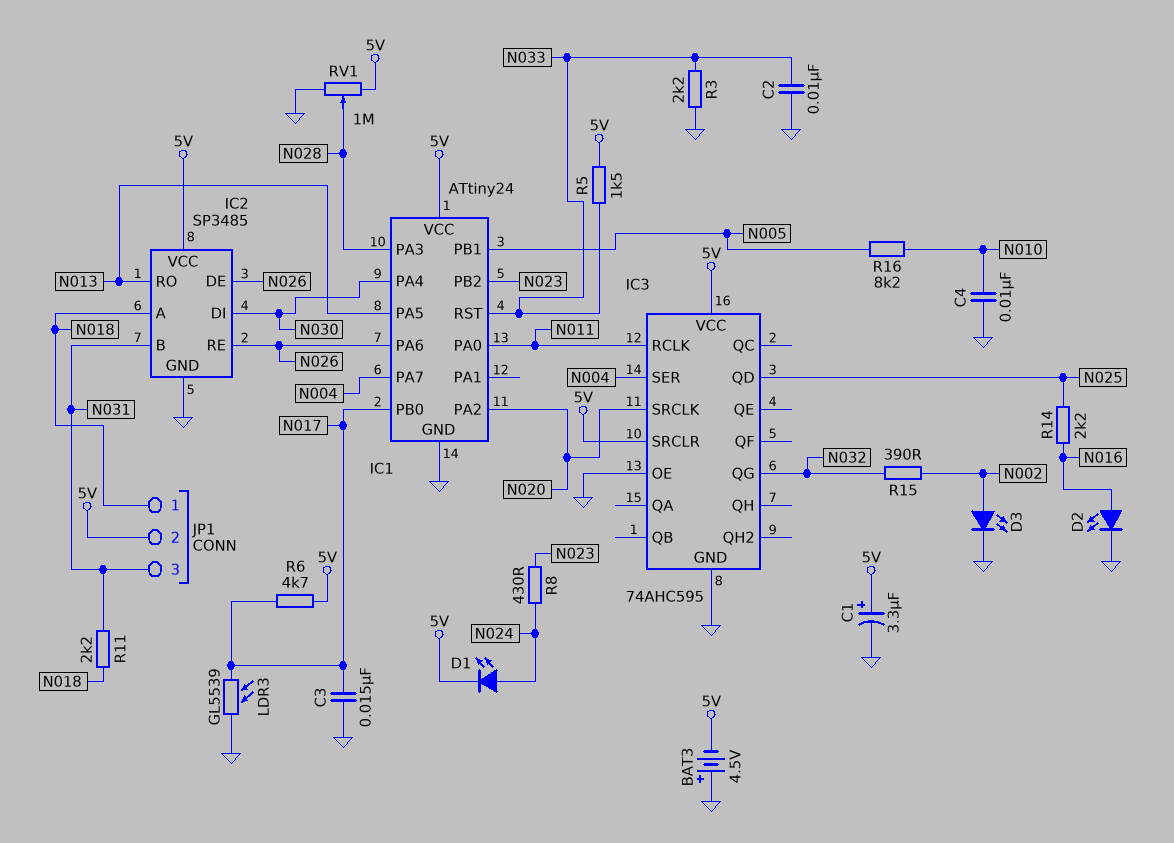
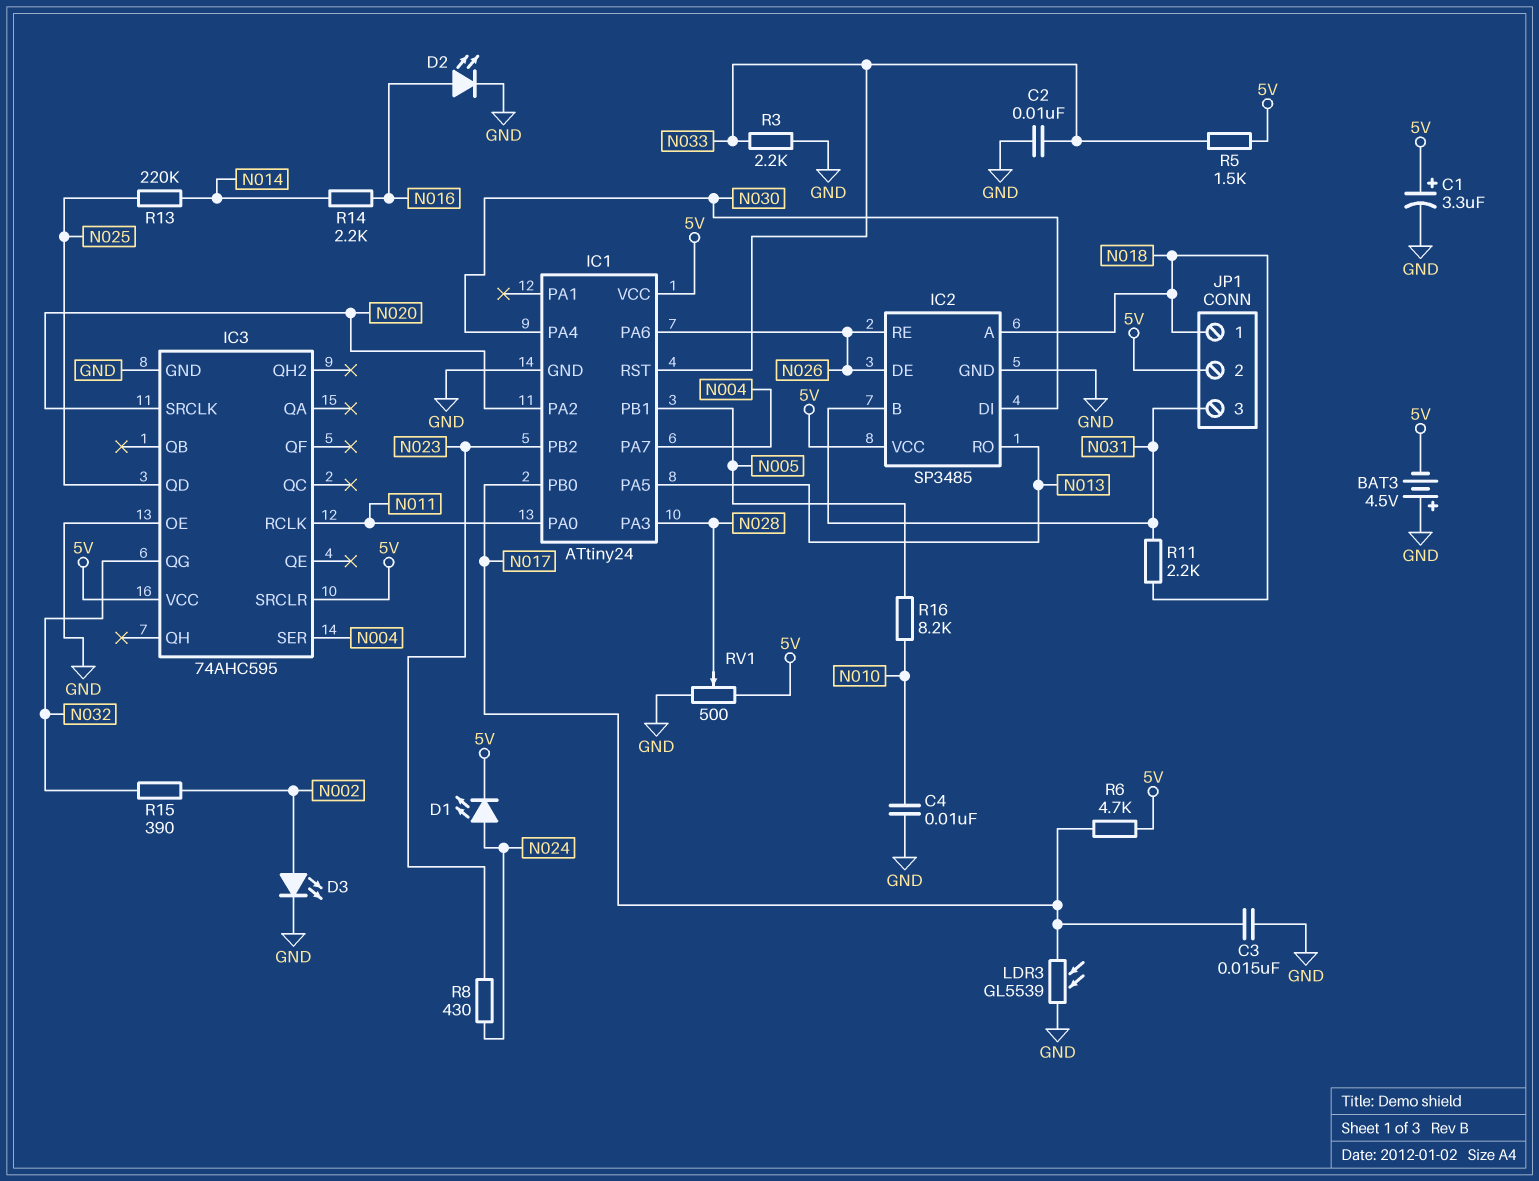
R13: none -> 220k (N014, N025)
R14: 2.2k (N016, N025) -> 2.2k (N014, N016)
RV1: 1M (5V, GND, wiper N028) -> 500 (5V, GND, wiper N028)

